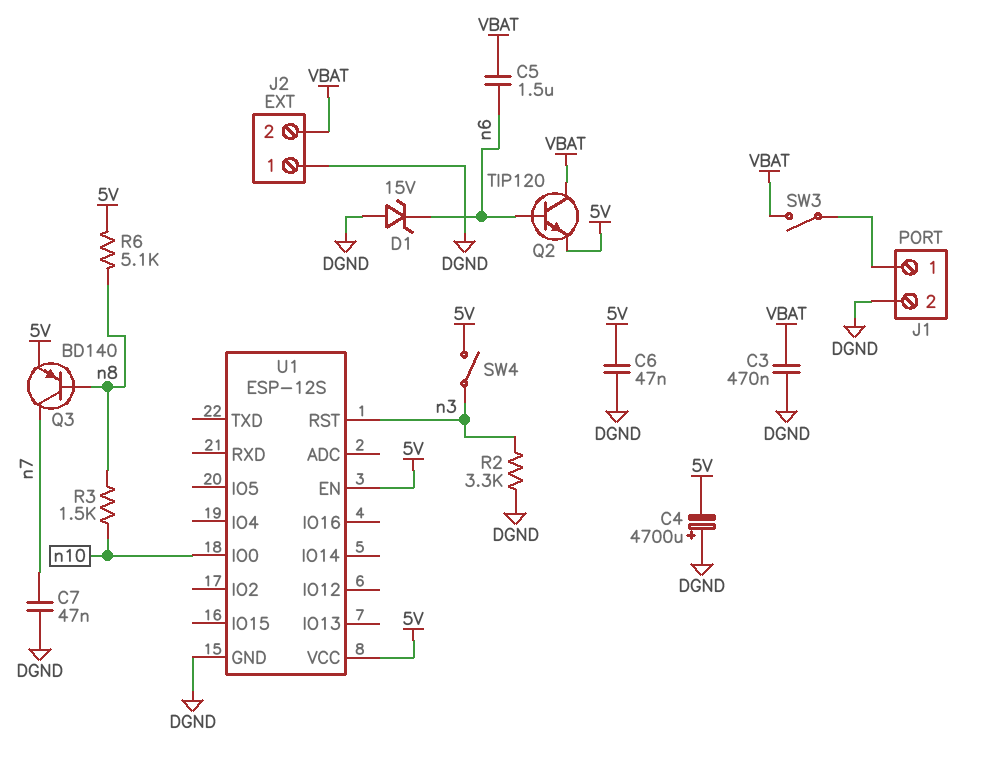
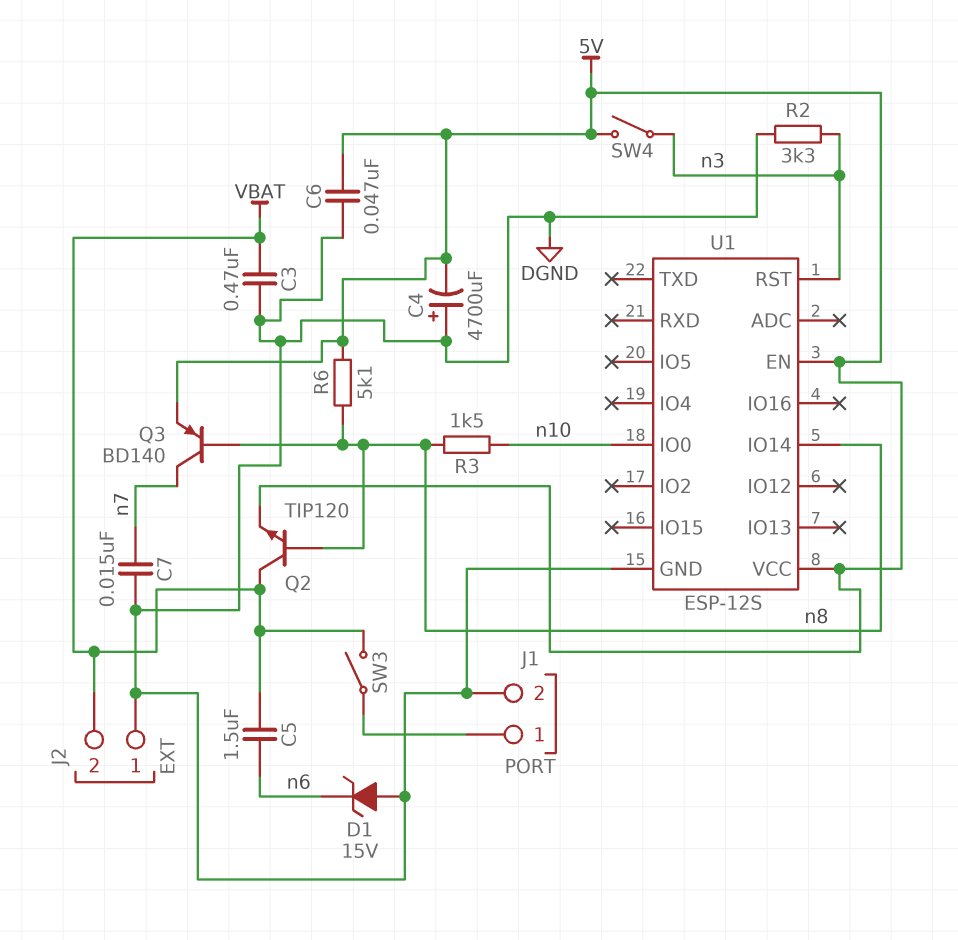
C7: 47nF (DGND, n7) -> 15nF (DGND, n7)
Q2: NPN TIP120 (B n6, C VBAT, E 5V) -> NPN TIP120 (B n8, C VBAT, E 5V)
U1 pin IO14: none -> n8

